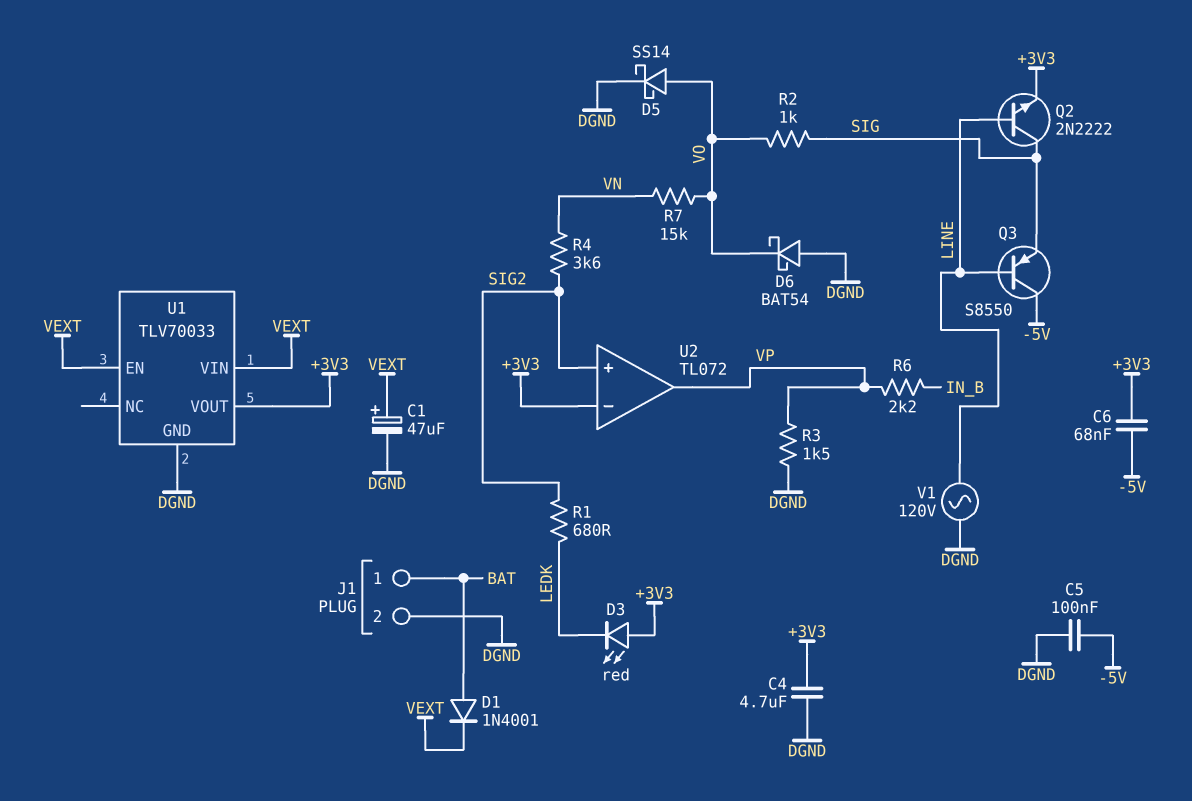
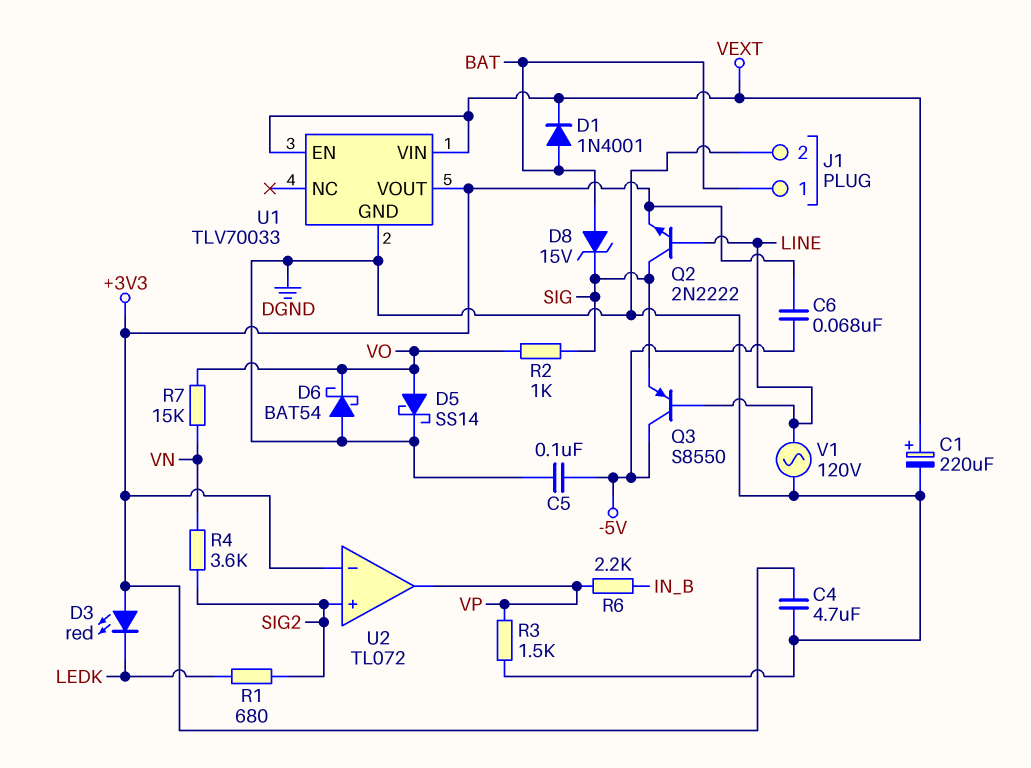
C1: 47uF (plus VEXT, minus DGND) -> 220uF (plus VEXT, minus DGND)
D8: none -> zener 15V (A BAT, K SIG)

